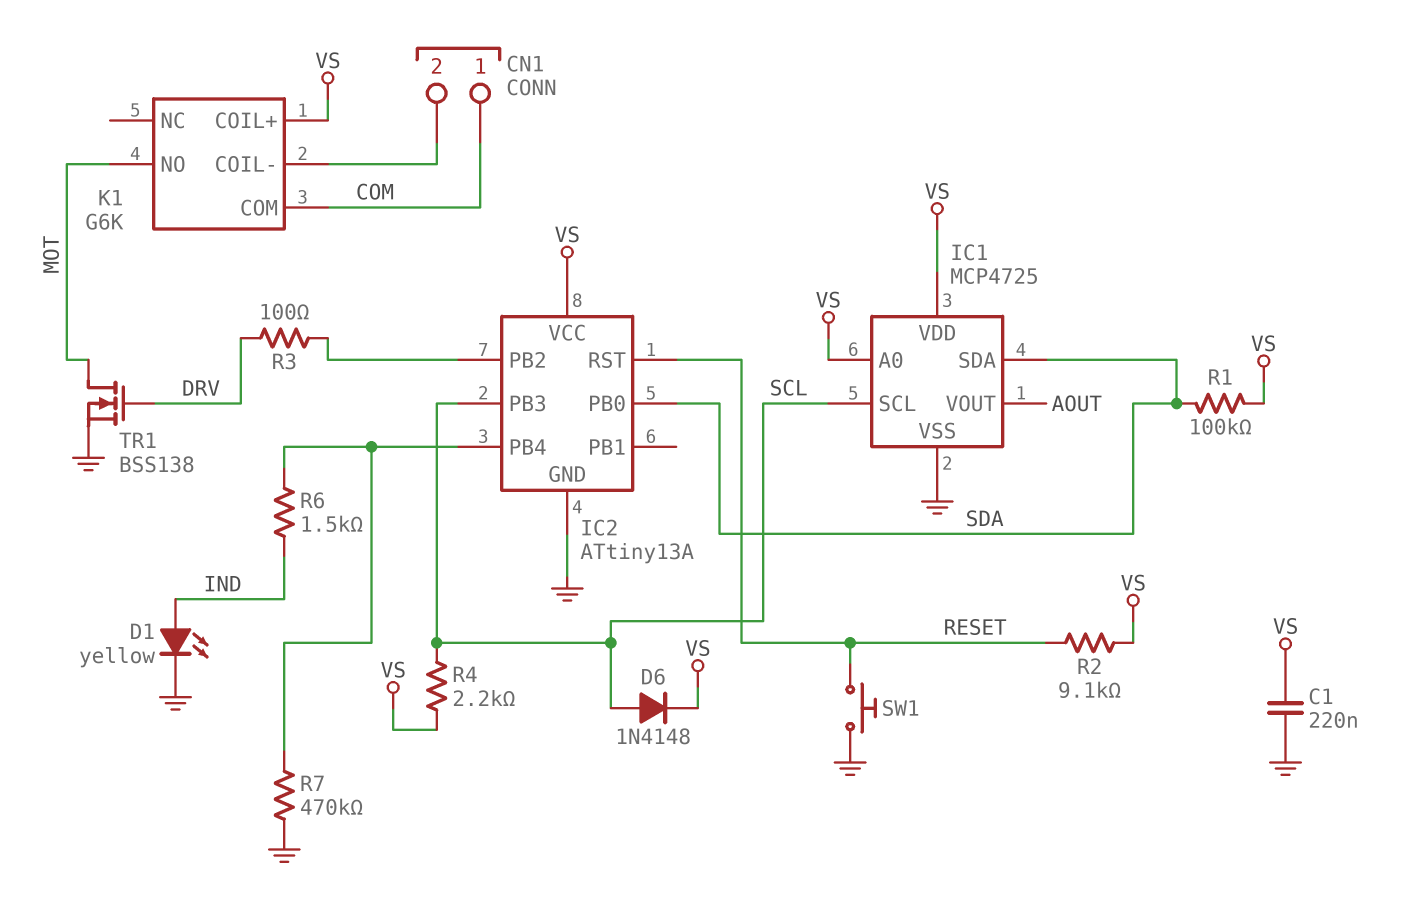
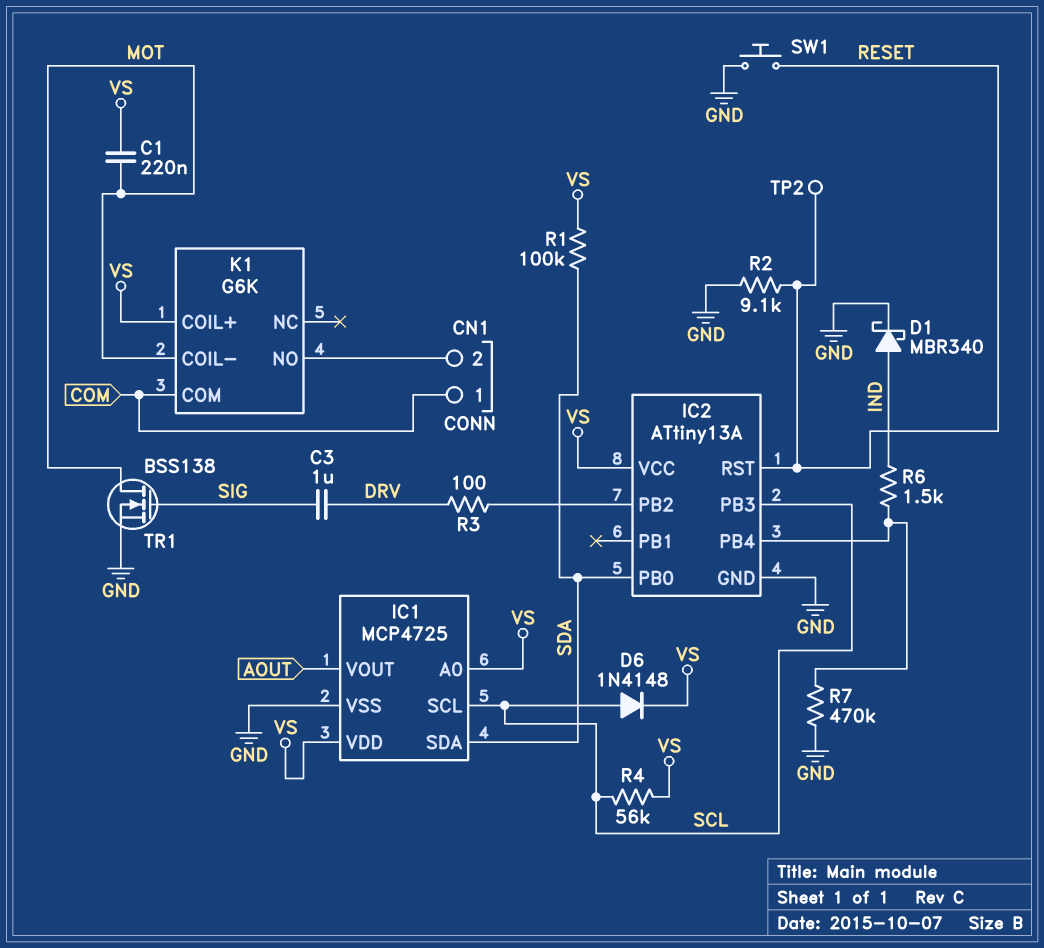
C1: 220nF (GND, VS) -> 220nF (MOT, VS)
C3: none -> 1uF (DRV, SIG)
D1: LED yellow (A IND, K GND) -> schottky MBR340 (A IND, K GND)
K1 pin COIL-: CN1/2 -> MOT
K1 pin NO: MOT -> CN1/2
R2: 9.1k (RESET, VS) -> 9.1k (GND, RESET)
R4: 2.2k (SCL, VS) -> 56k (SCL, VS)
TP2: none -> test point (RESET)
TR1: NMOS BSS138 (G DRV, D MOT, S GND) -> NMOS BSS138 (G SIG, D MOT, S GND)

